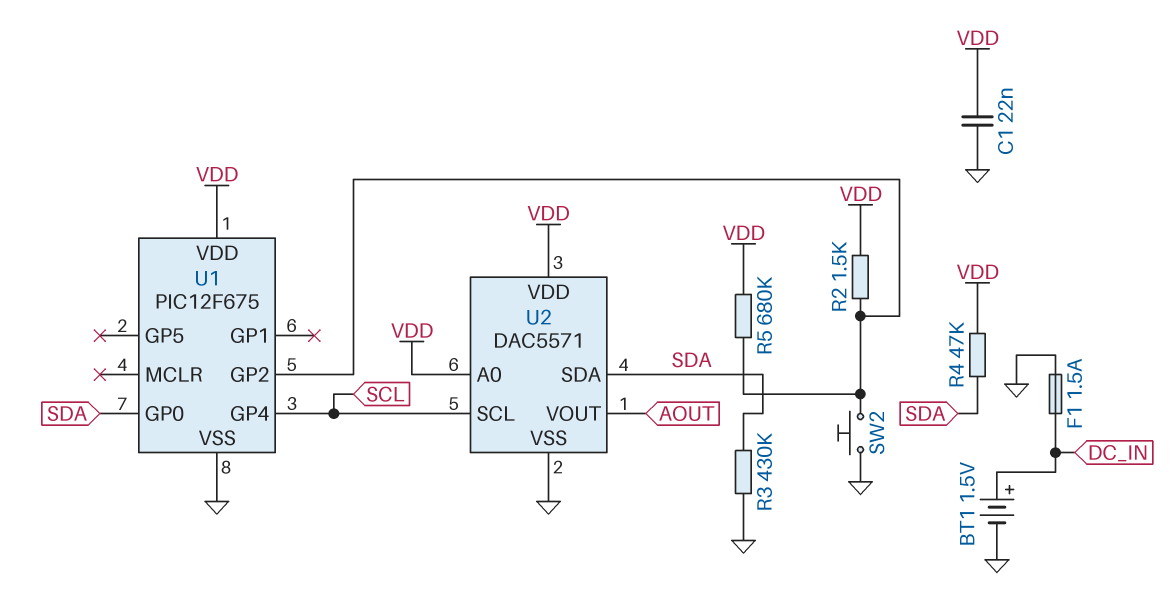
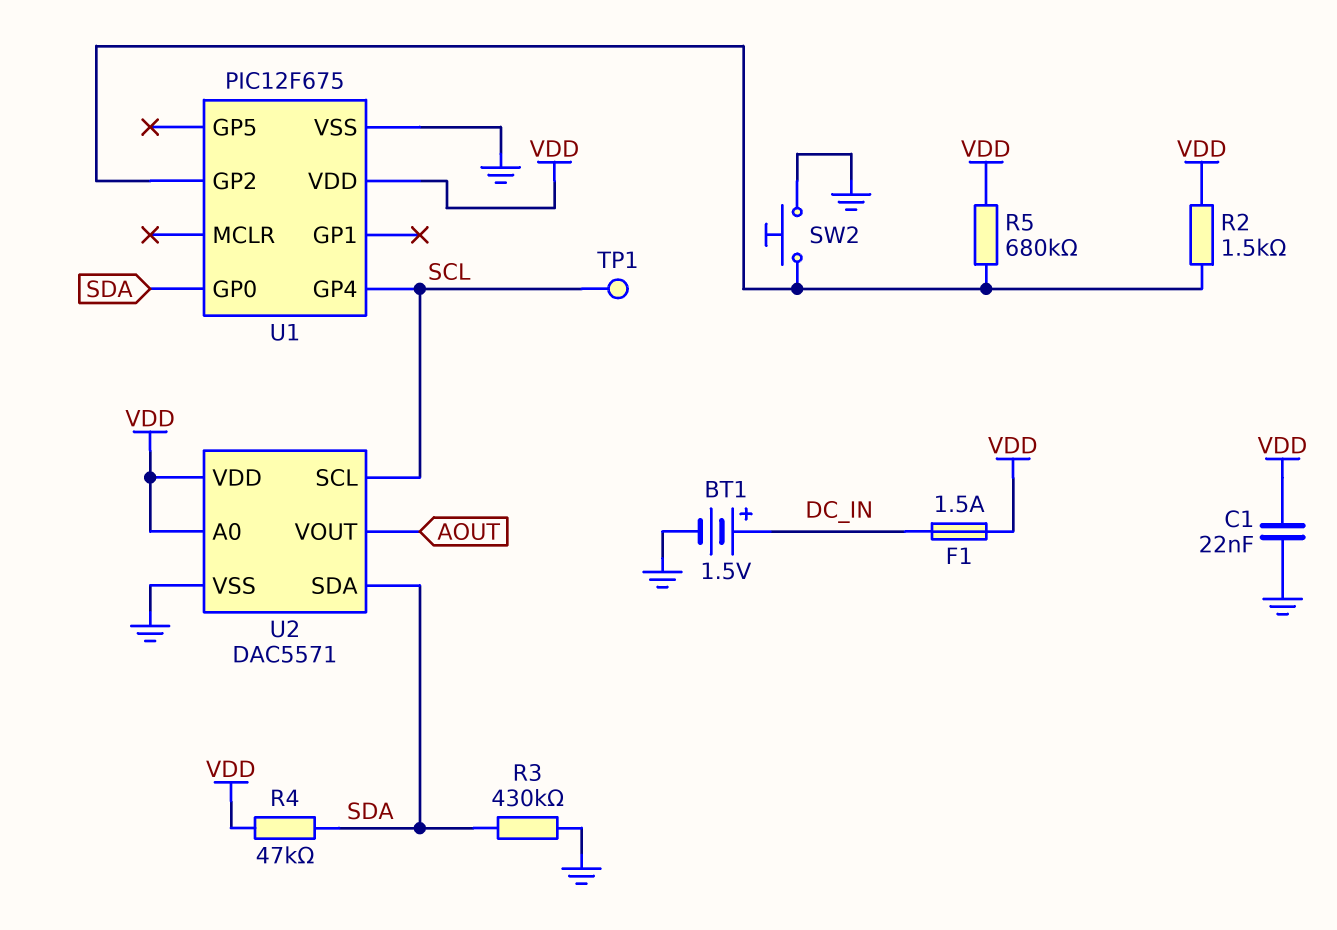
F1: 1.5A (DC_IN, GND) -> 1.5A (DC_IN, VDD)
TP1: none -> test point (SCL)

